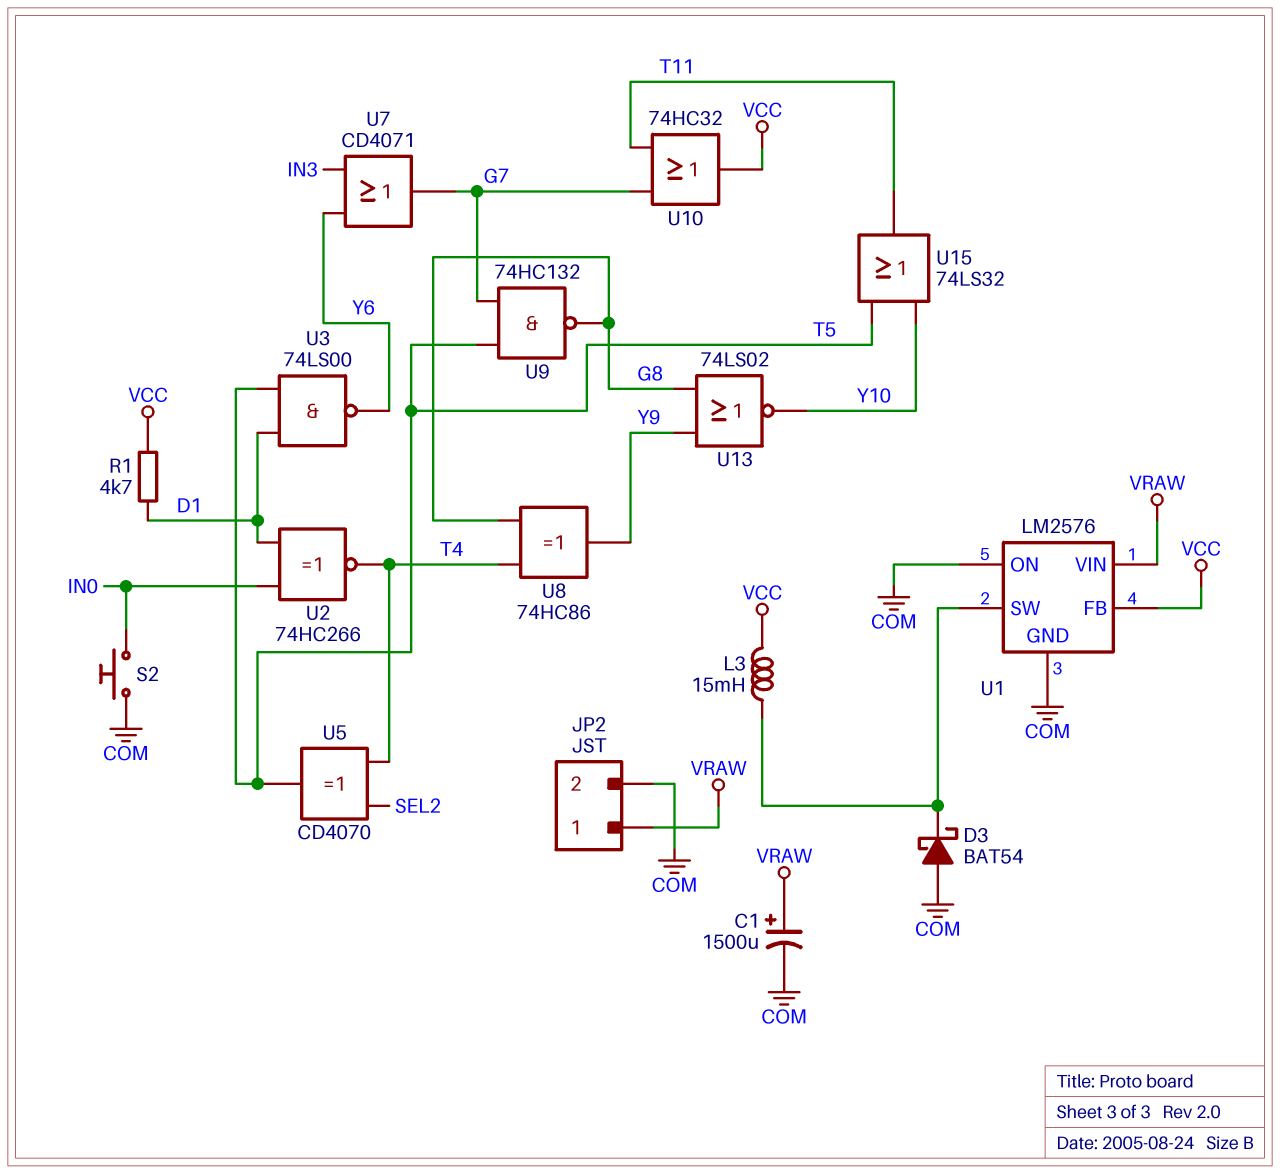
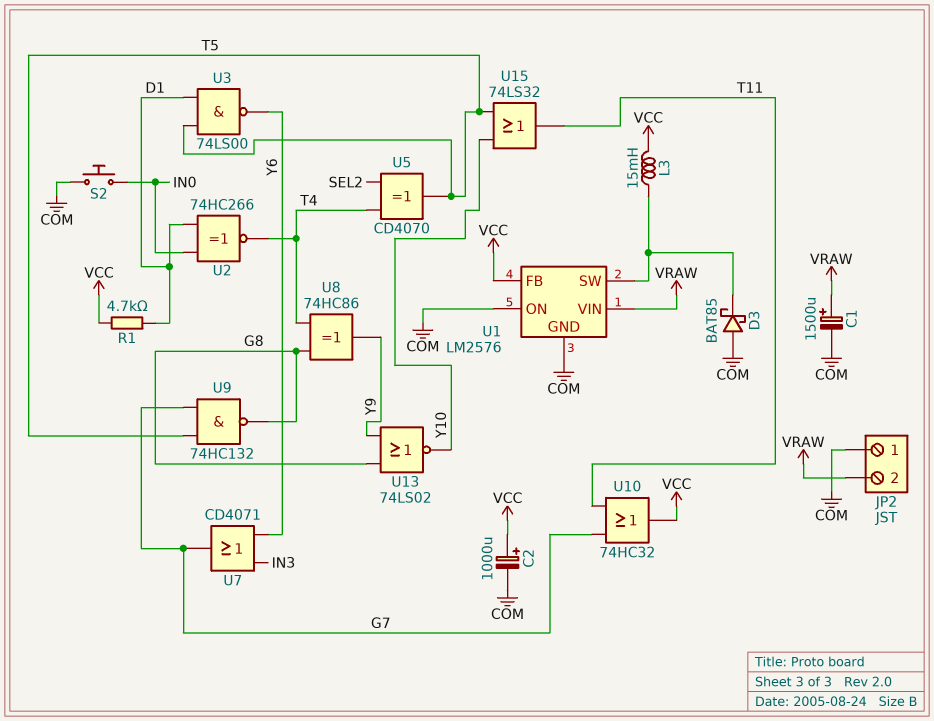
C2: none -> 1000uF (plus VCC, minus COM)
D3: schottky BAT54 (A COM, K U1/SW) -> schottky BAT85 (A COM, K U1/SW)
JP2 pin 1: VRAW -> COM
JP2 pin 2: COM -> VRAW

